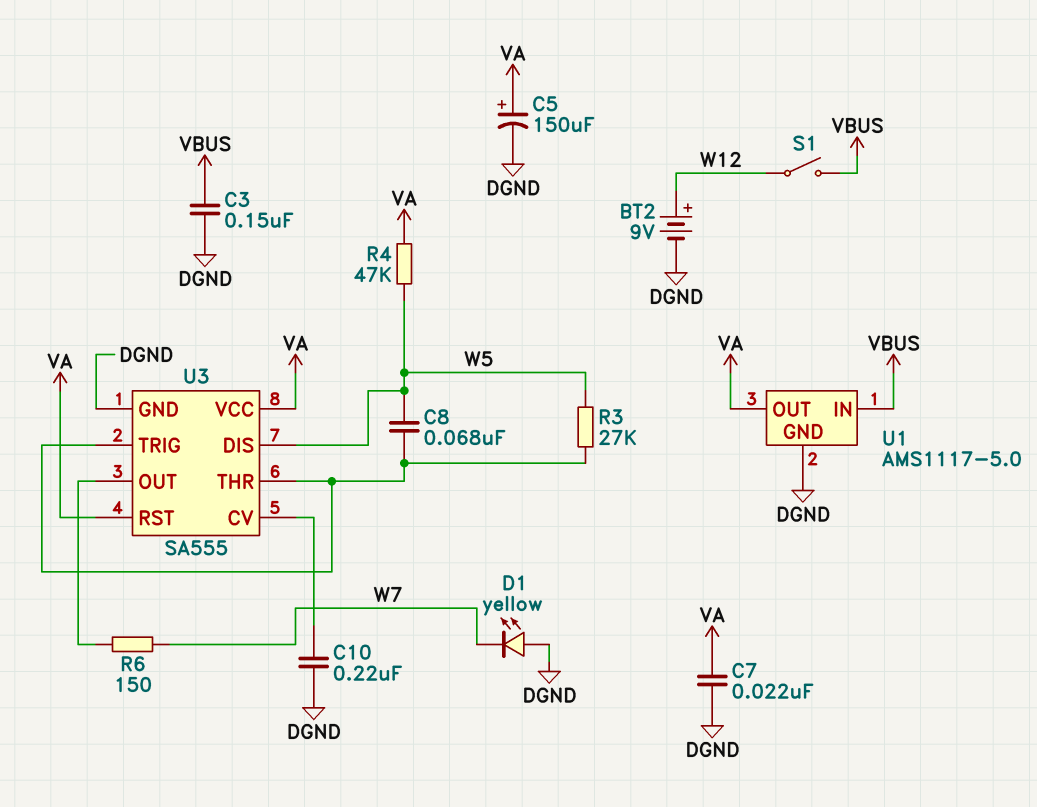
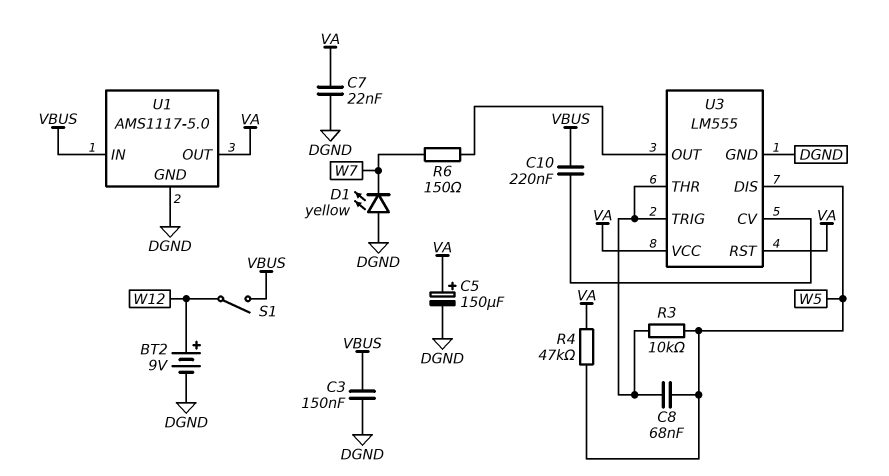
C10: 220nF (DGND, U3/CV) -> 220nF (U3/CV, VBUS)
R3: 27k (U3/THR, W5) -> 10k (U3/THR, W5)
U3: SA555 -> LM555

